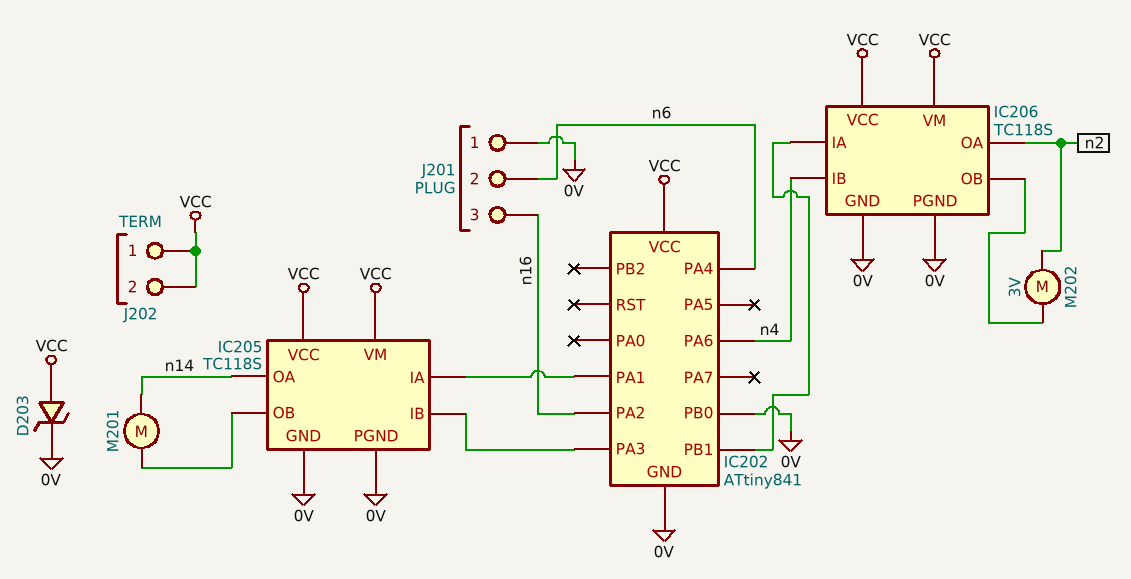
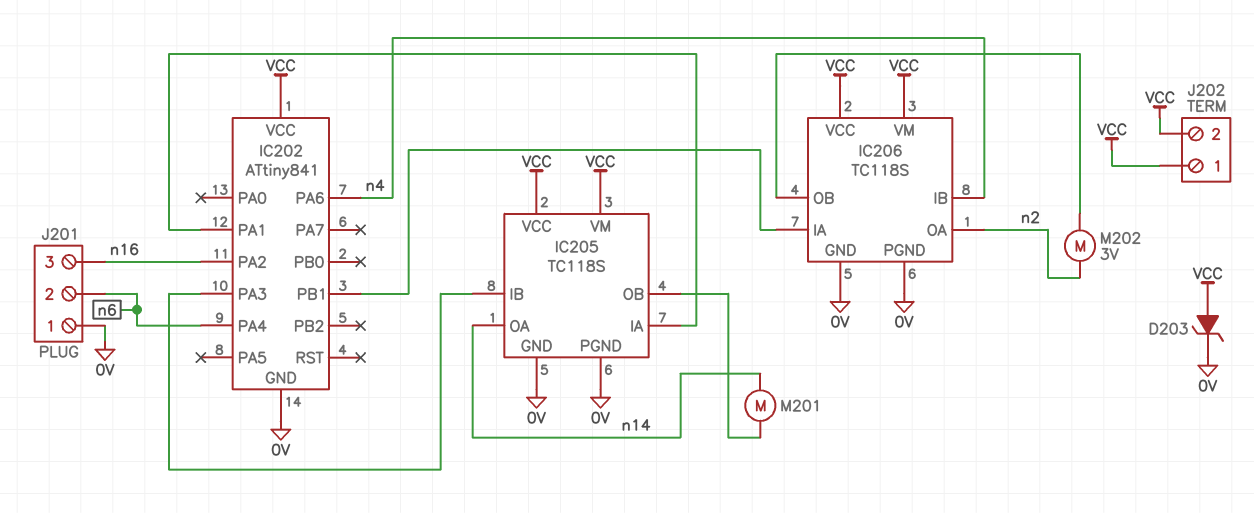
IC202 pin PB0: 0V -> none

